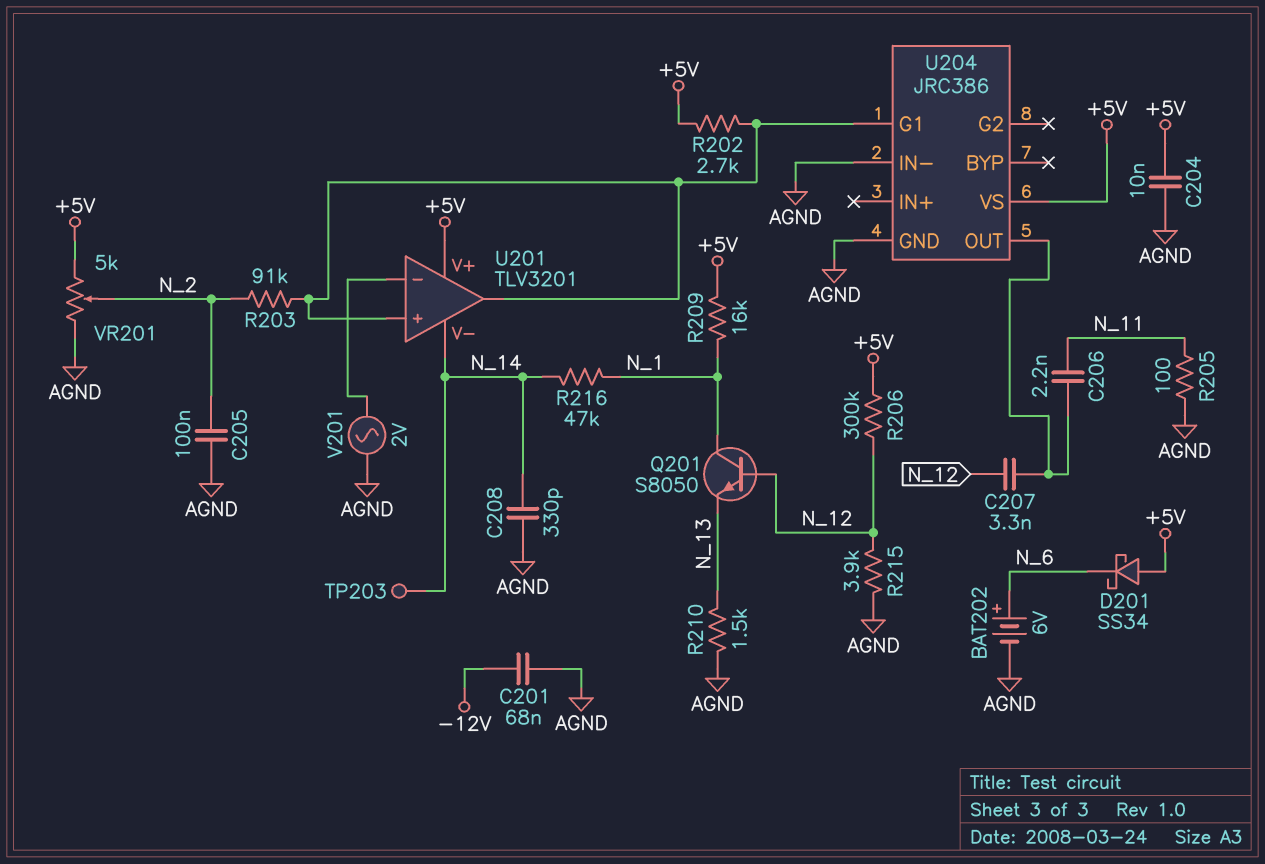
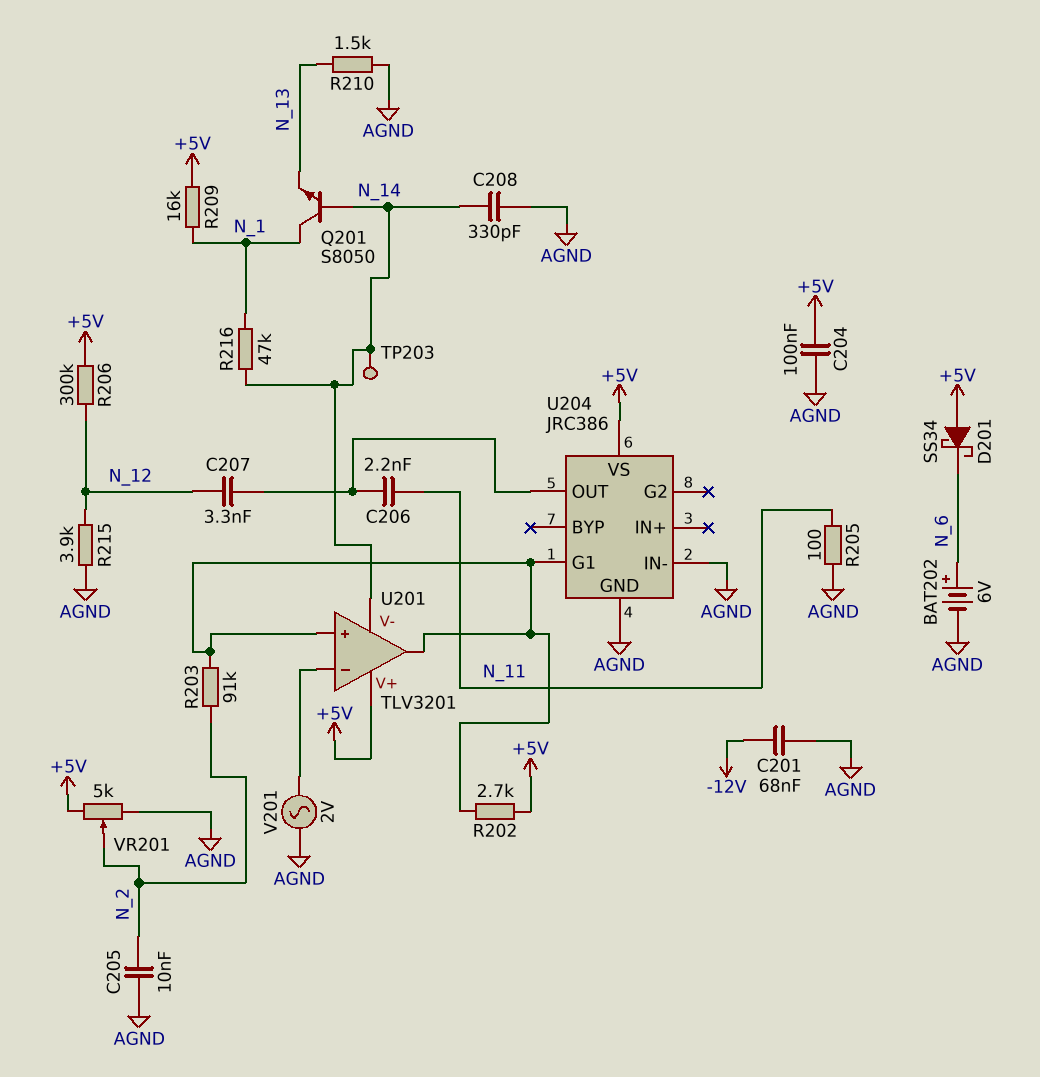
C204: 10nF (+5V, AGND) -> 100nF (+5V, AGND)
C205: 100nF (AGND, N_2) -> 10nF (AGND, N_2)
Q201: NPN S8050 (B N_12, C N_1, E N_13) -> NPN S8050 (B N_14, C N_1, E N_13)

